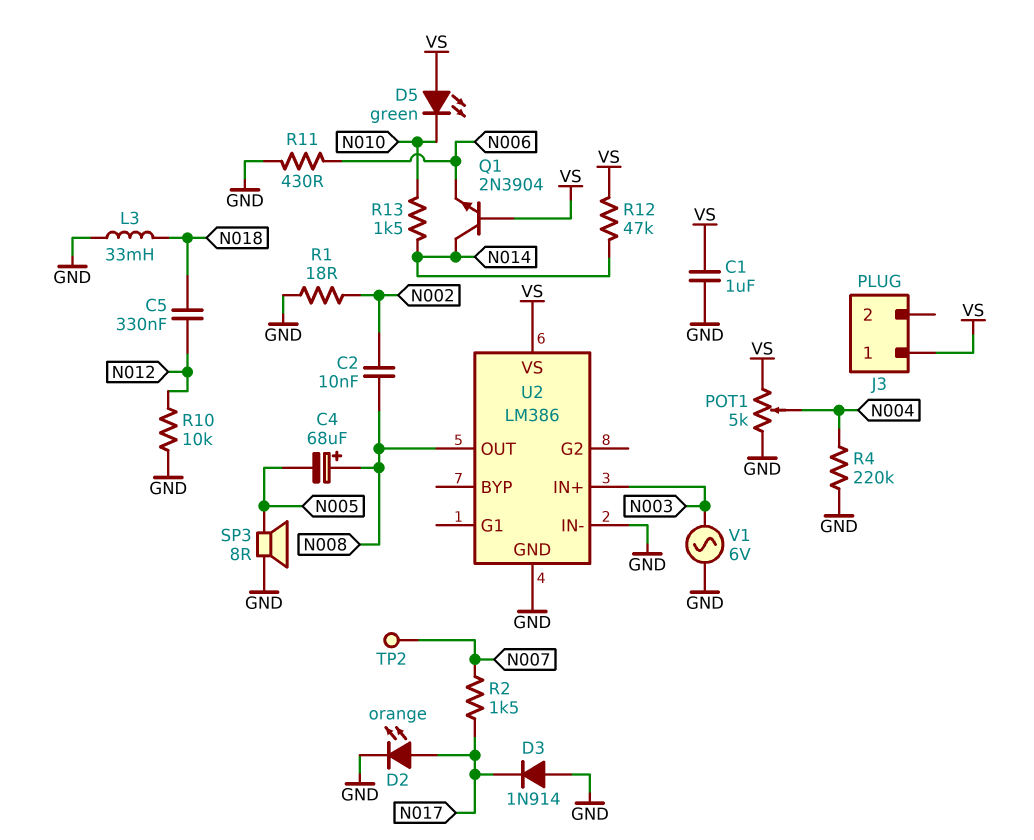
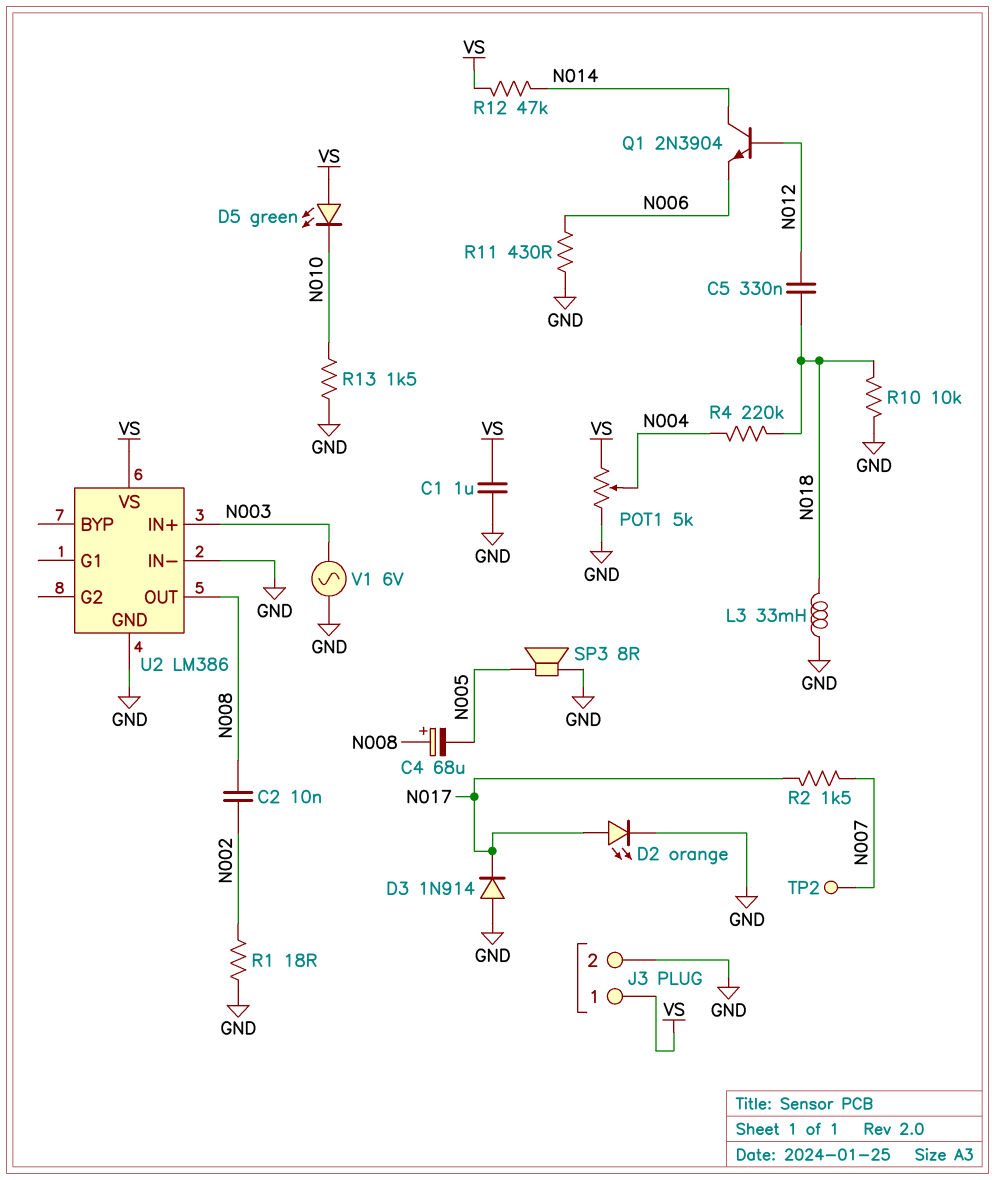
J3 pin 2: none -> GND
Q1: NPN 2N3904 (B VS, C N014, E N006) -> NPN 2N3904 (B N012, C N014, E N006)
R4: 220k (GND, N004) -> 220k (N004, N018)
R10: 10k (GND, N012) -> 10k (GND, N018)
R13: 1.5k (N010, N014) -> 1.5k (GND, N010)

